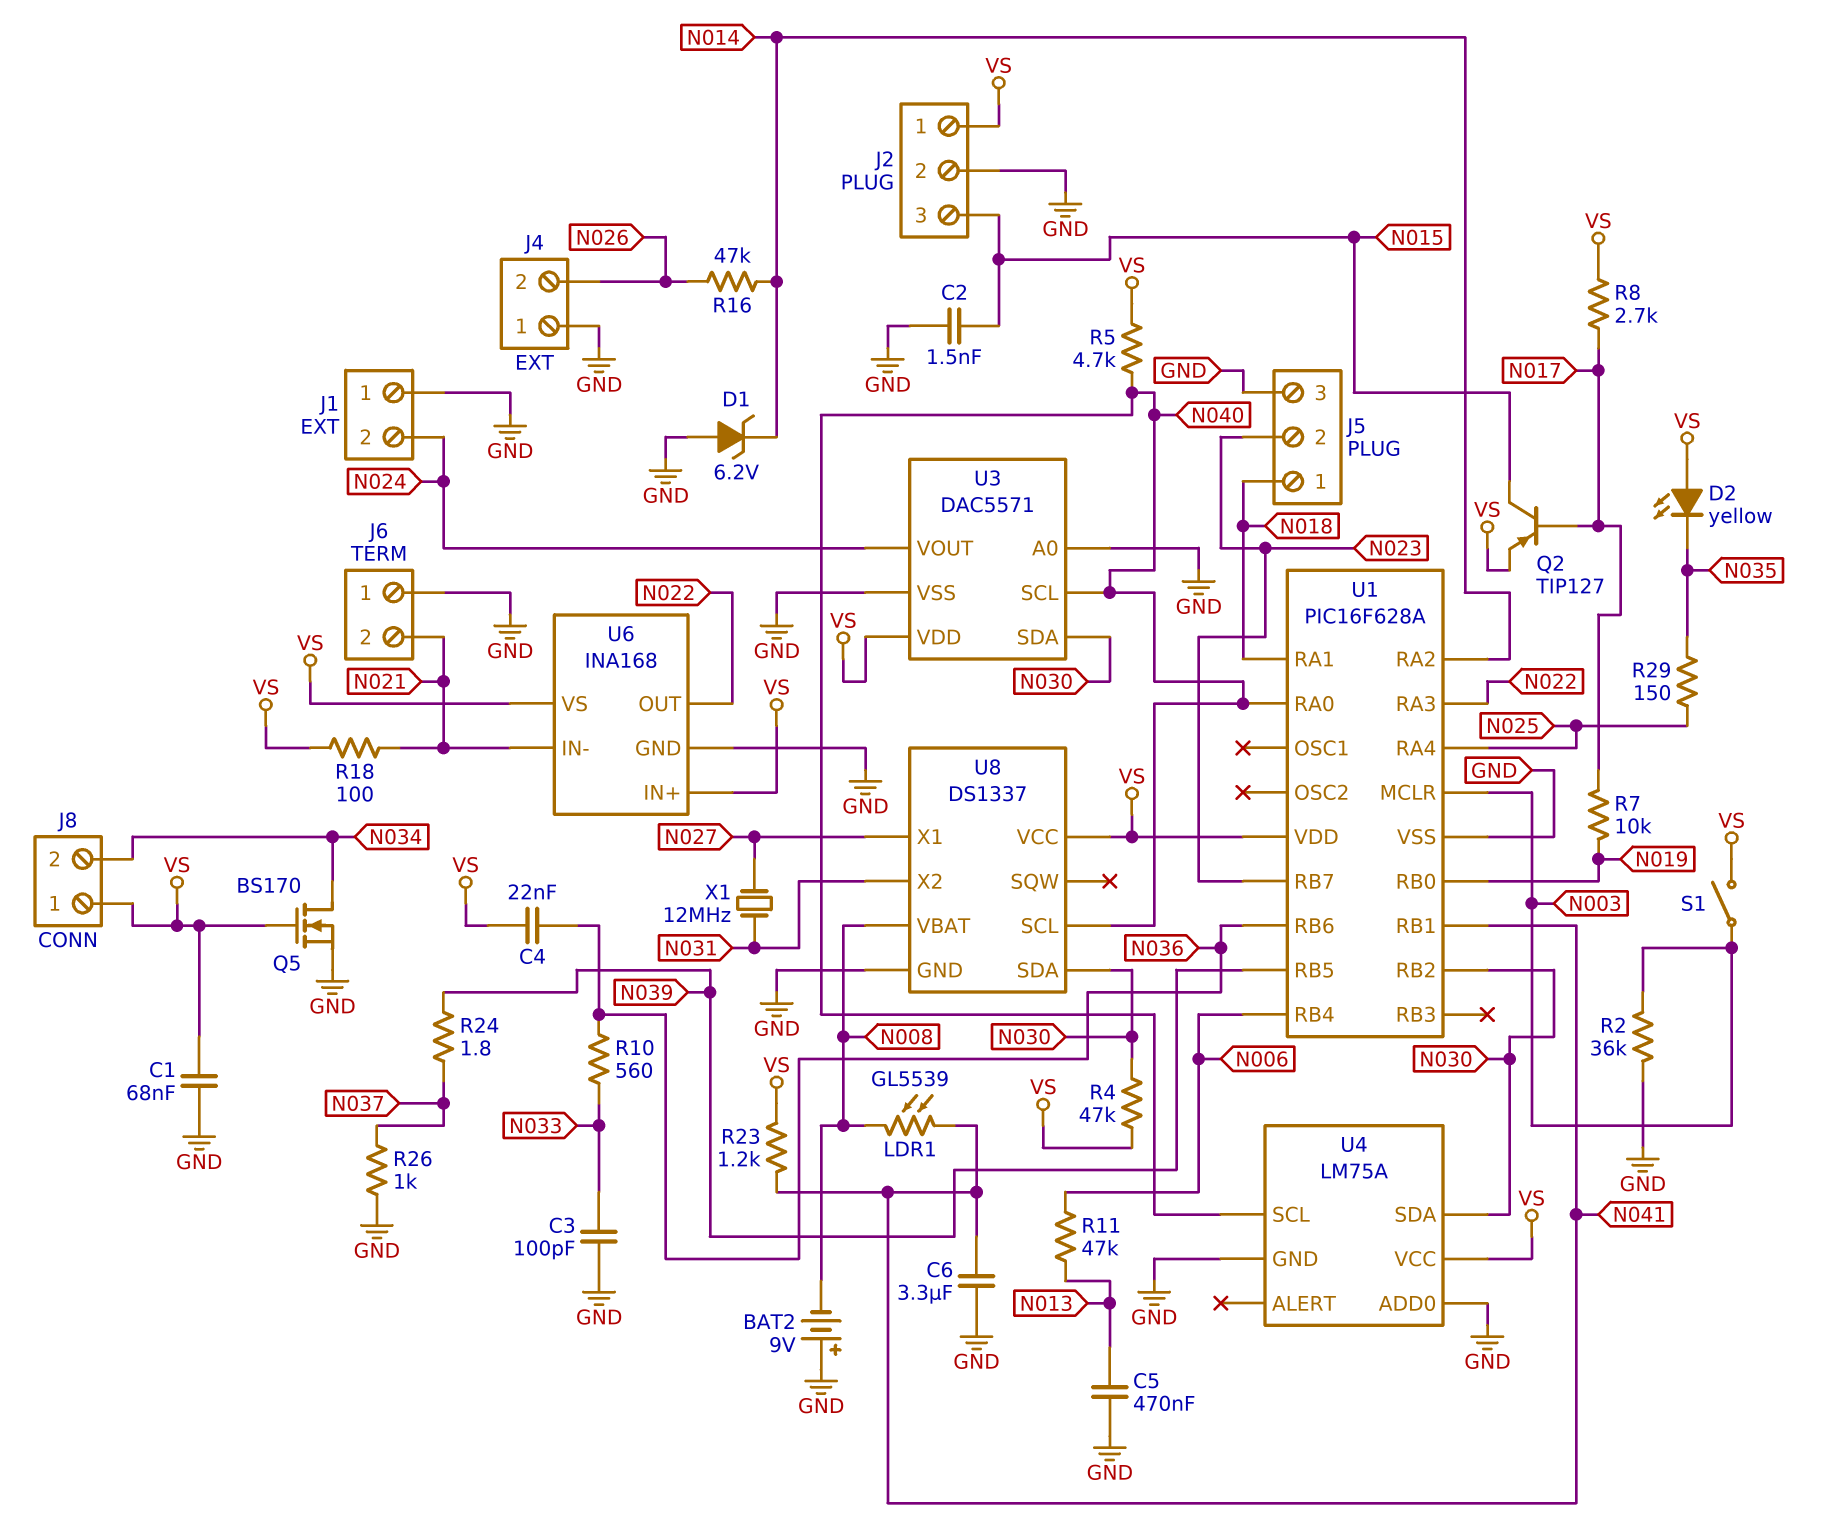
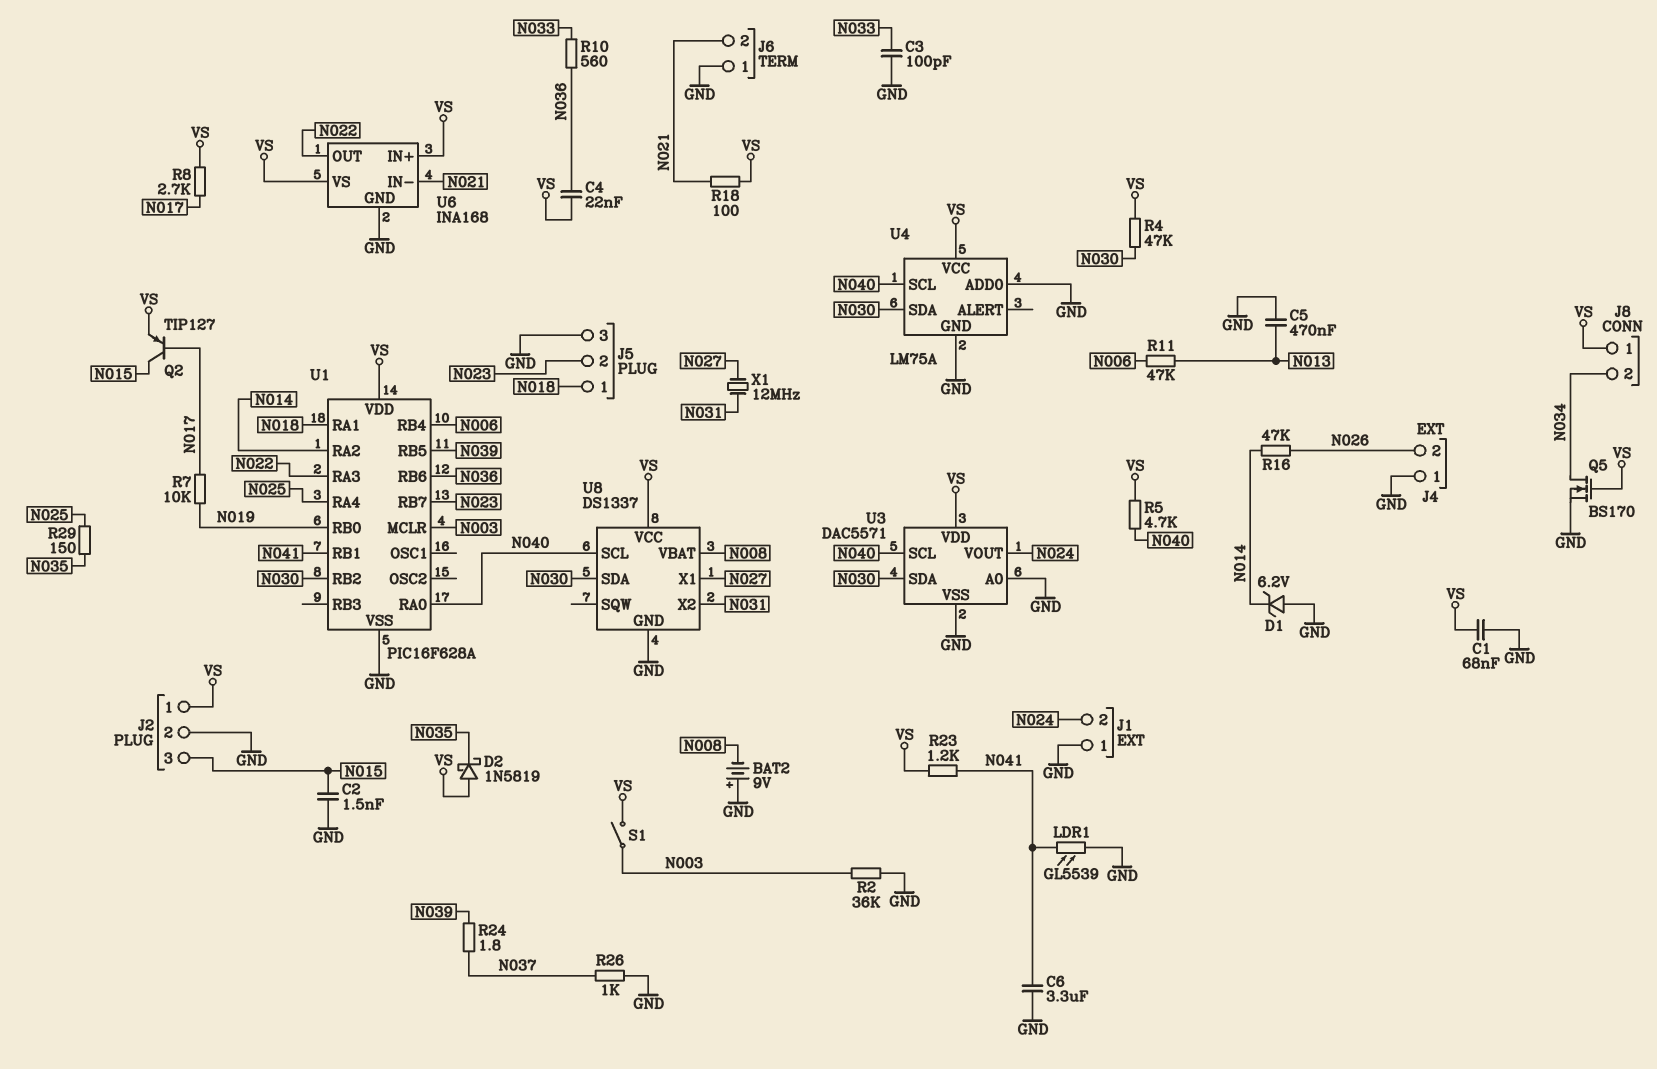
D2: LED yellow (A VS, K N035) -> schottky 1N5819 (A VS, K N035)
LDR1: GL5539 (N008, N041) -> GL5539 (GND, N041)

